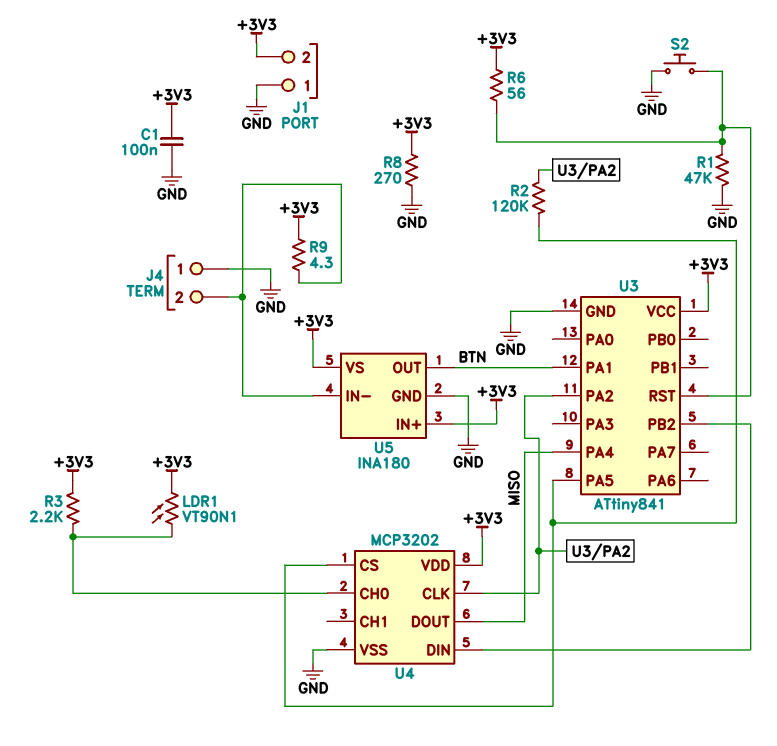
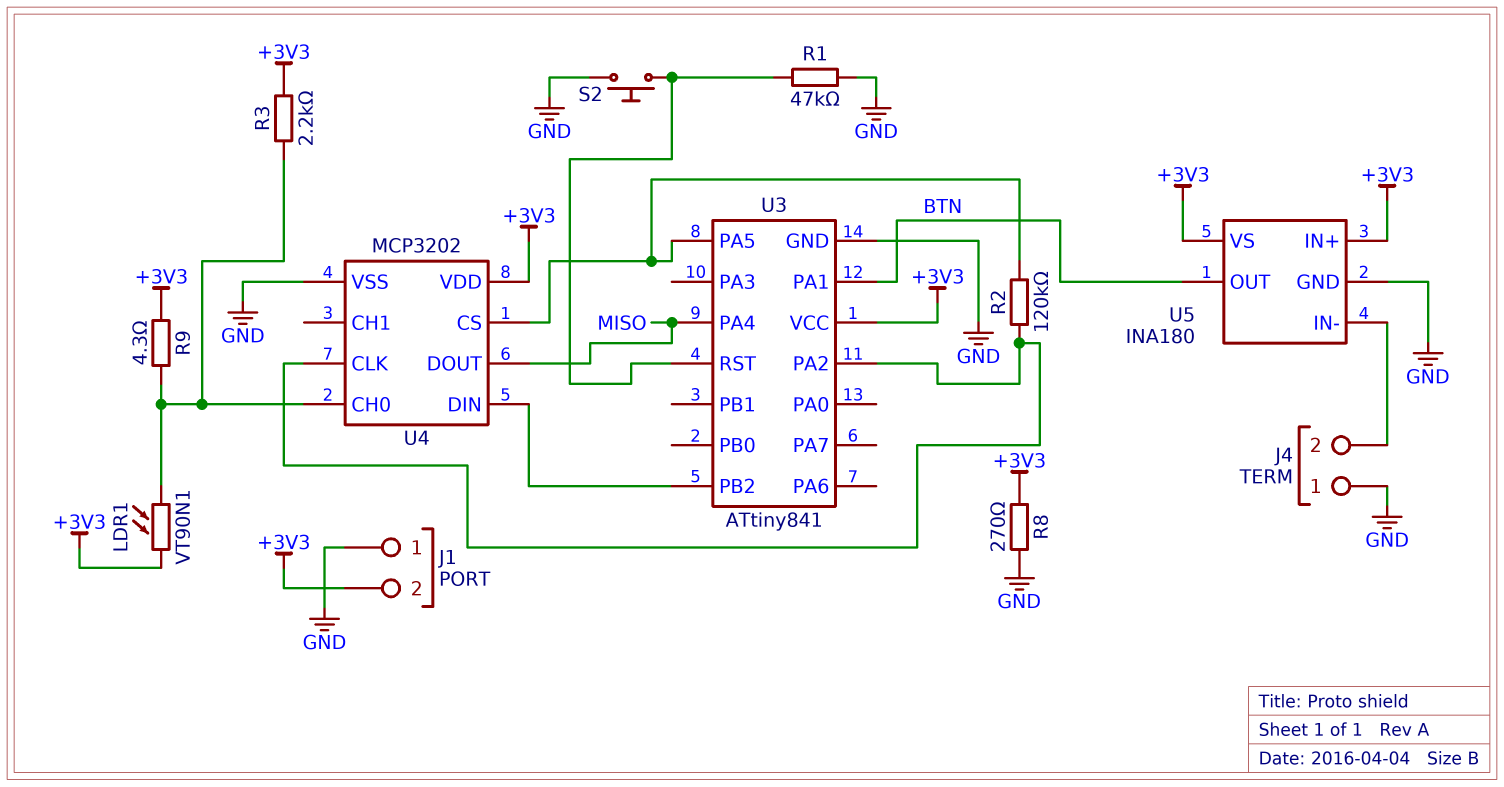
C1: 100nF (+3V3, GND) -> none
R6: 56 (+3V3, U3/RST) -> none
R9: 4.3 (+3V3, J4/2) -> 4.3 (+3V3, U4/CH0)

